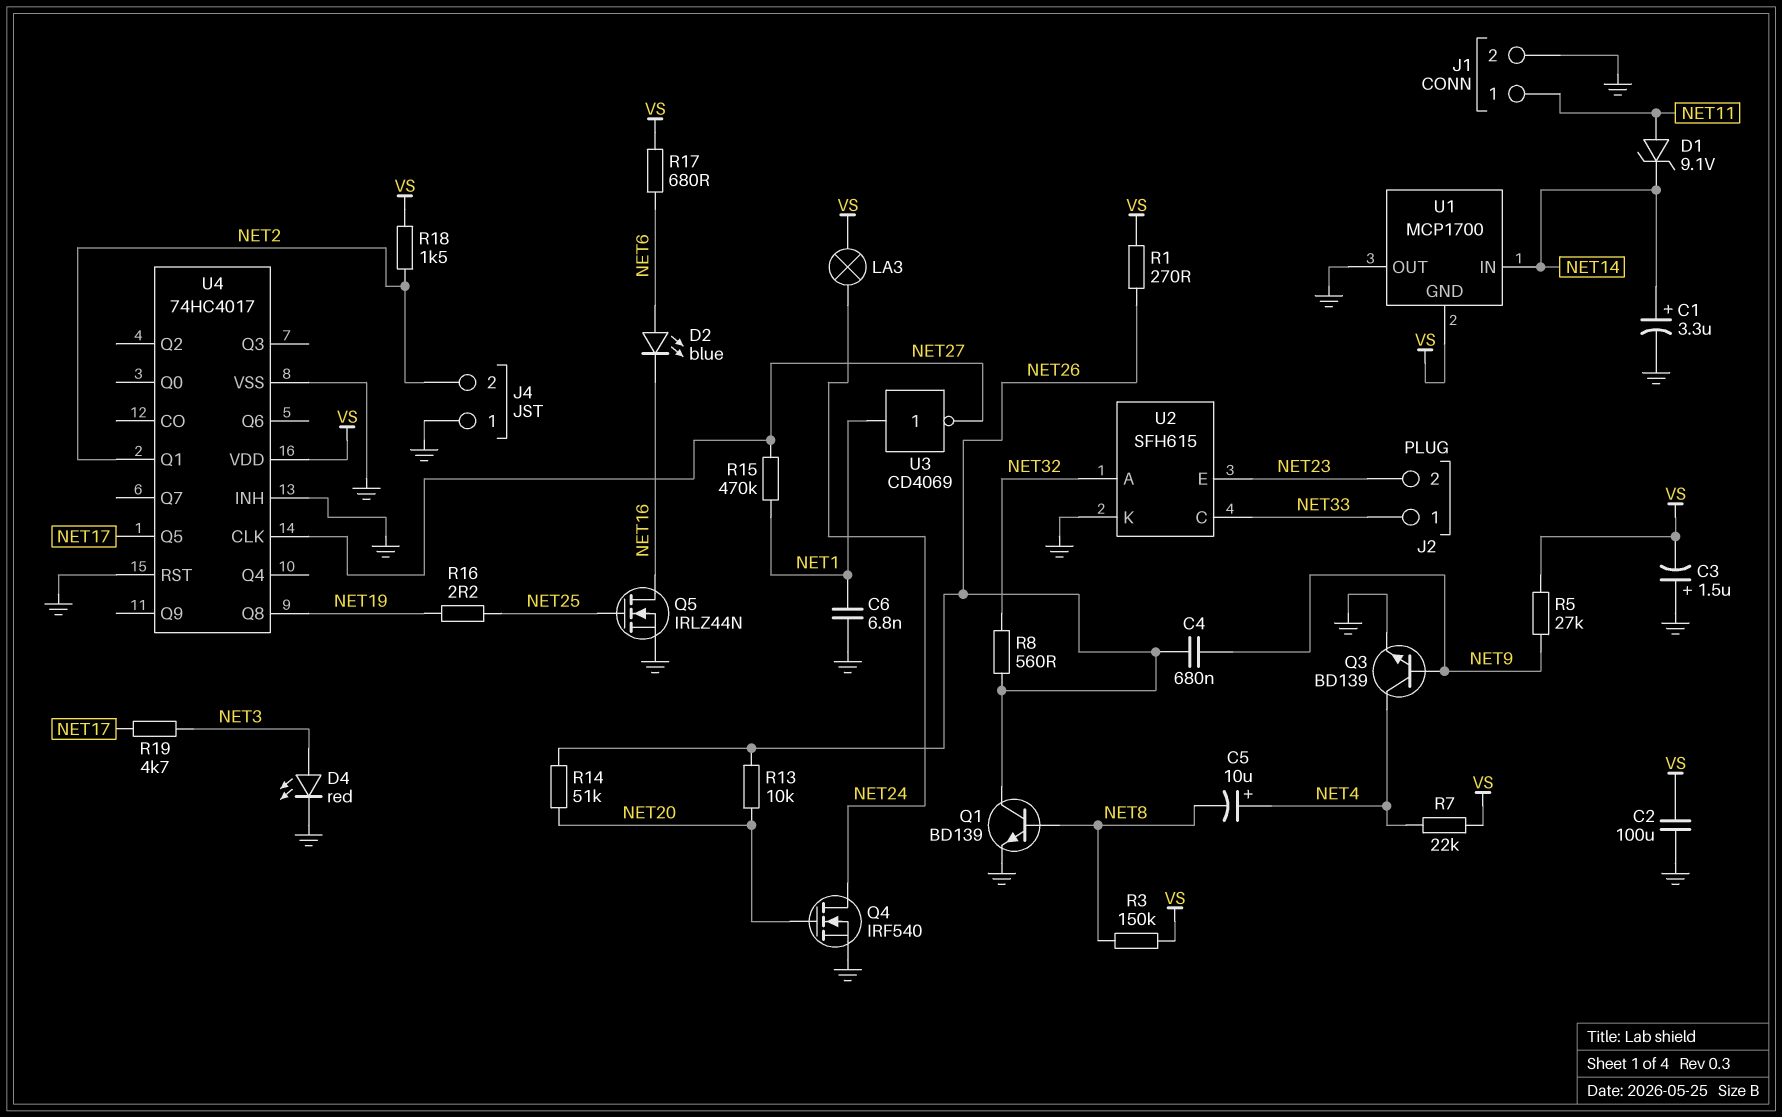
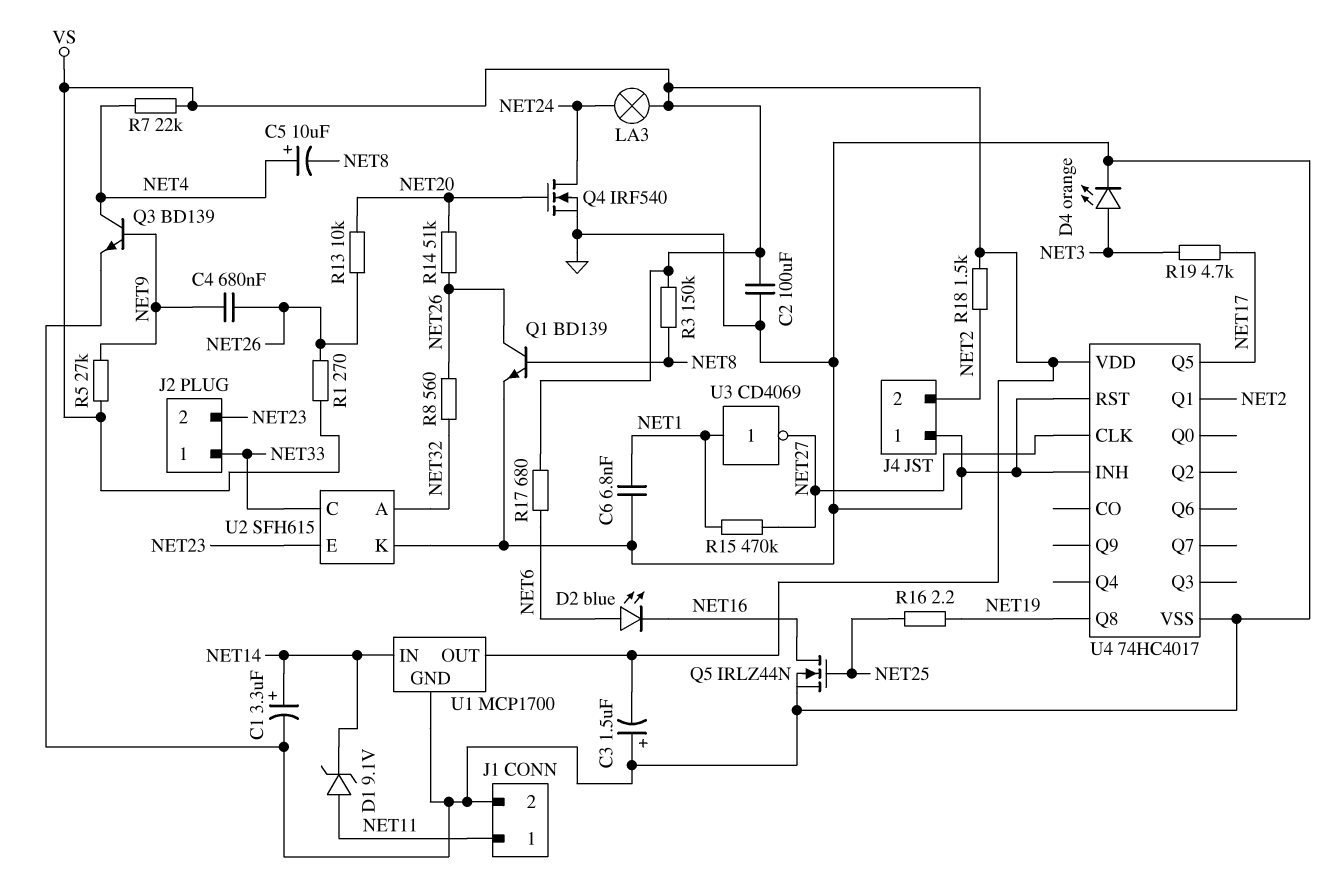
D4: LED red (A NET3, K GND) -> LED orange (A NET3, K GND)
U1 pin GND: VS -> GND
U1 pin OUT: GND -> VS

